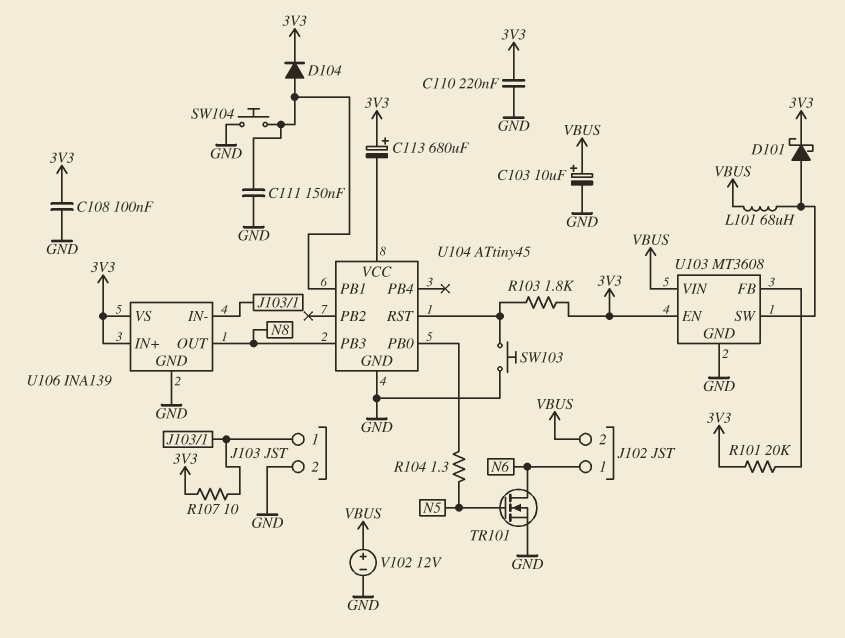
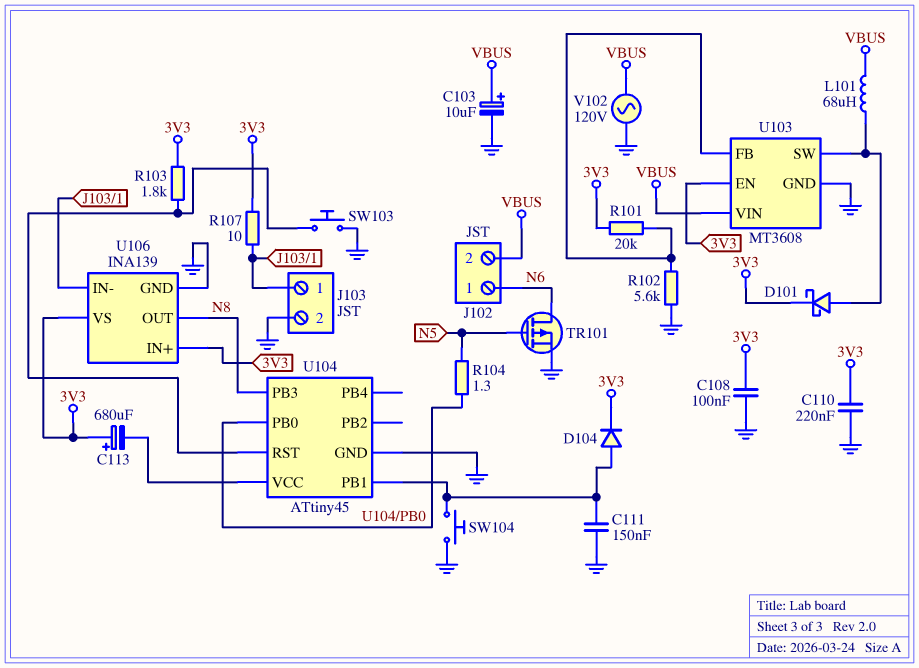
R102: none -> 5.6k (GND, U103/FB)
TR101: NMOS (G N5, D N6, S GND) -> PMOS (G N5, D N6, S GND)
V102: 12V (plus VBUS, minus GND) -> AC 120V (GND, VBUS)

